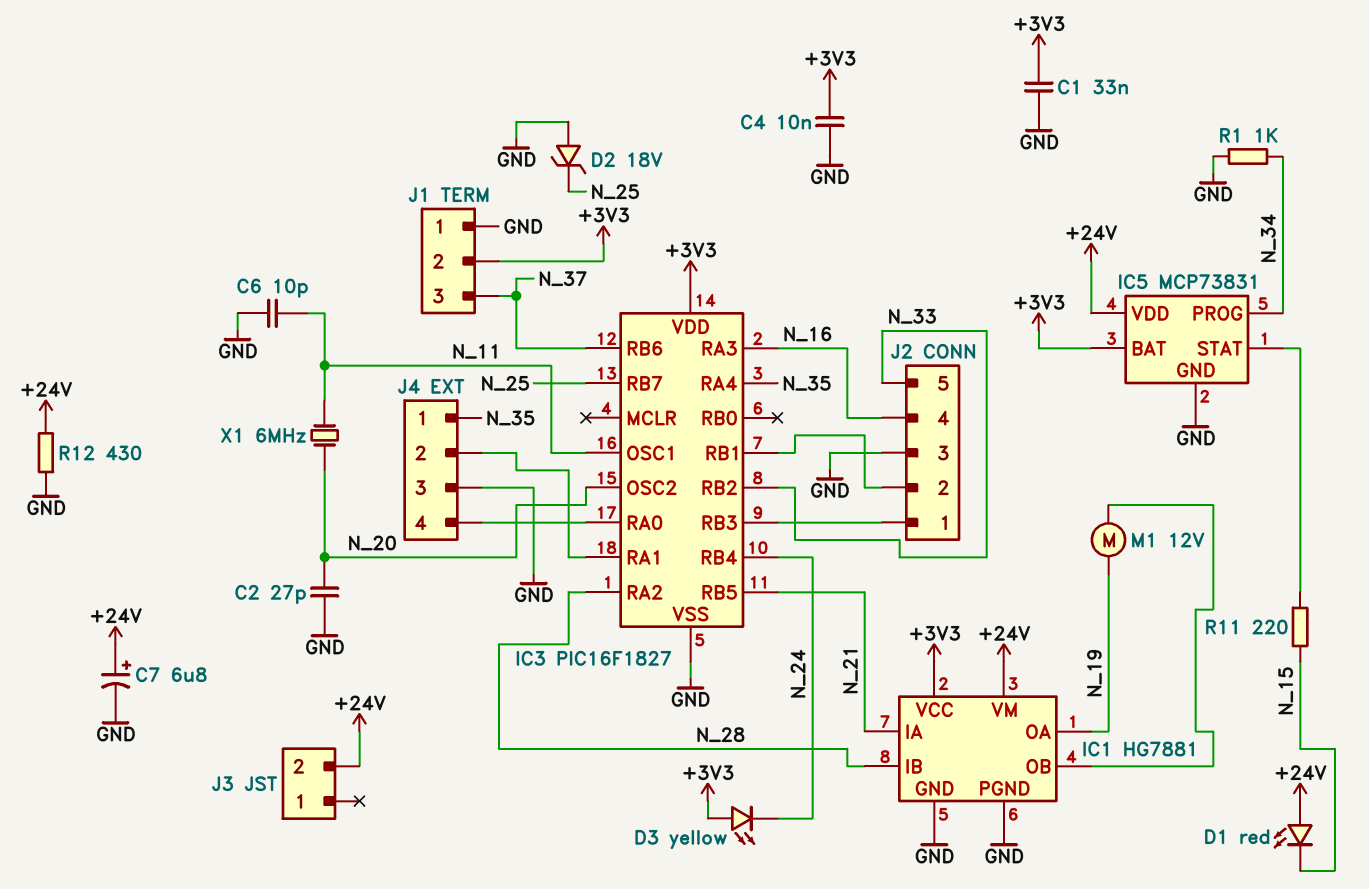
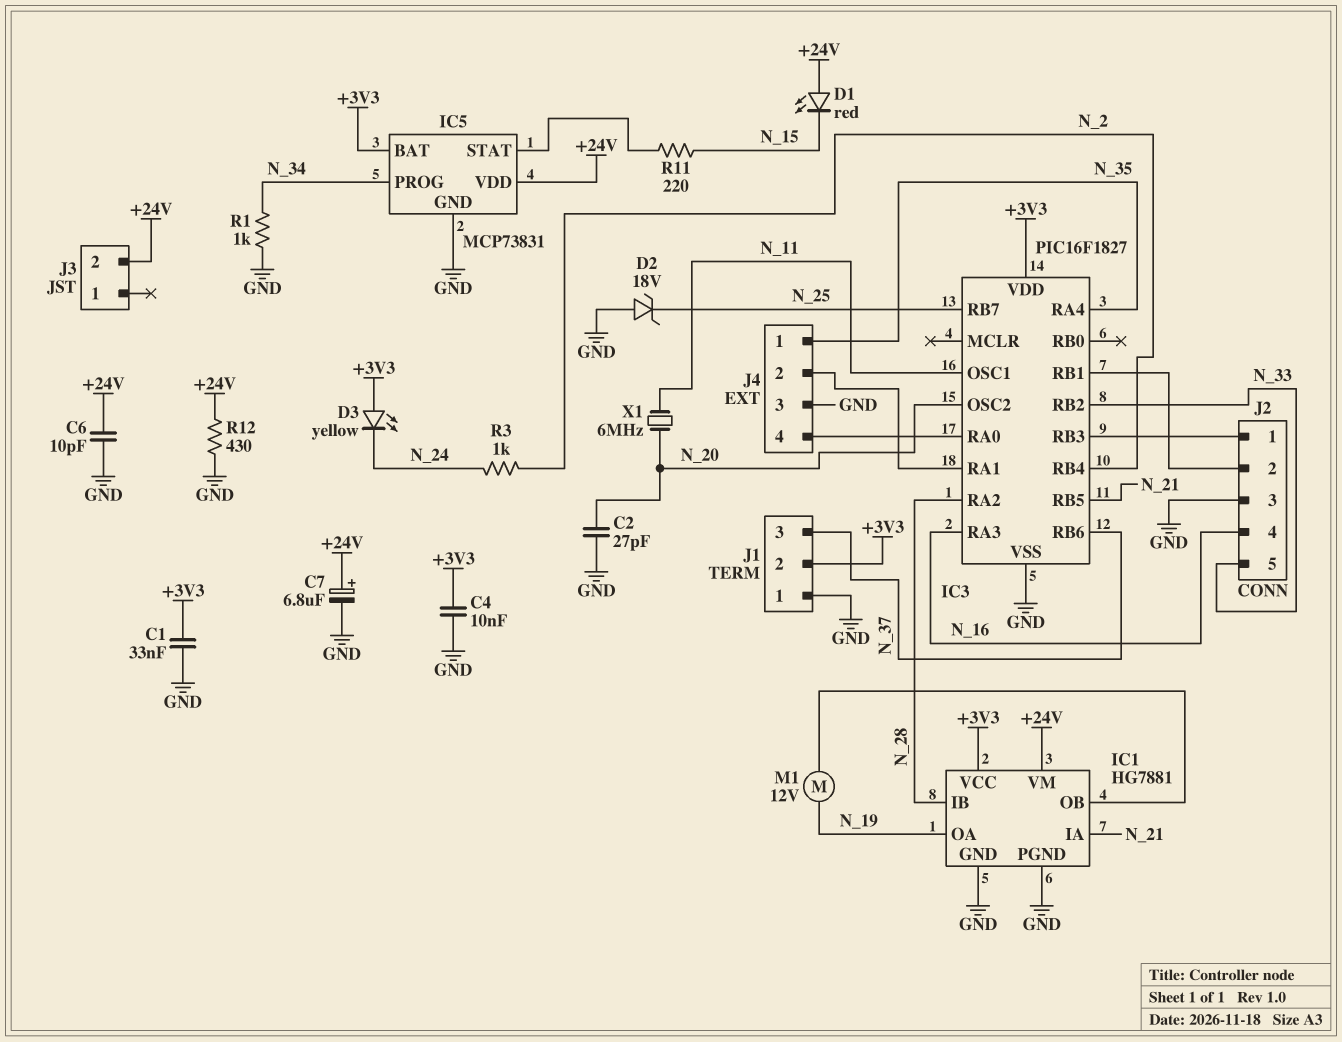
C6: 10pF (GND, N_11) -> 10pF (+24V, GND)
IC3 pin RB4: N_24 -> N_2
R3: none -> 1k (N_2, N_24)

